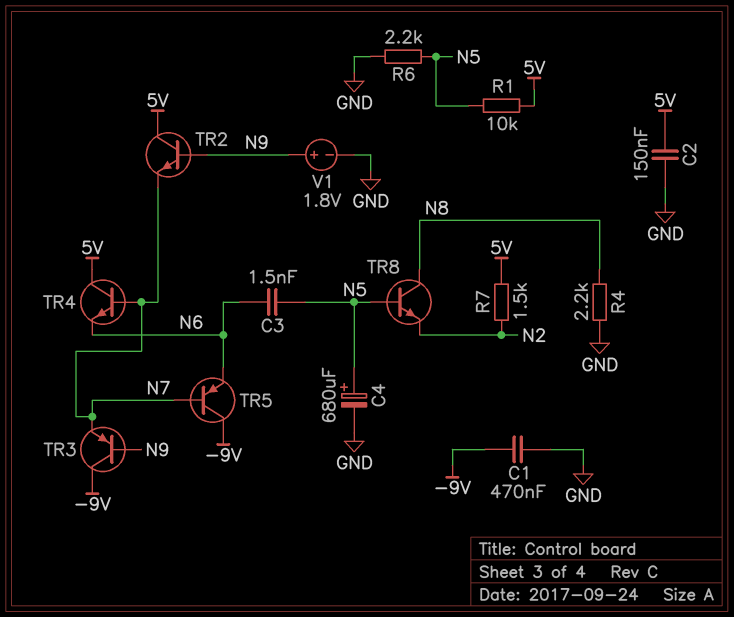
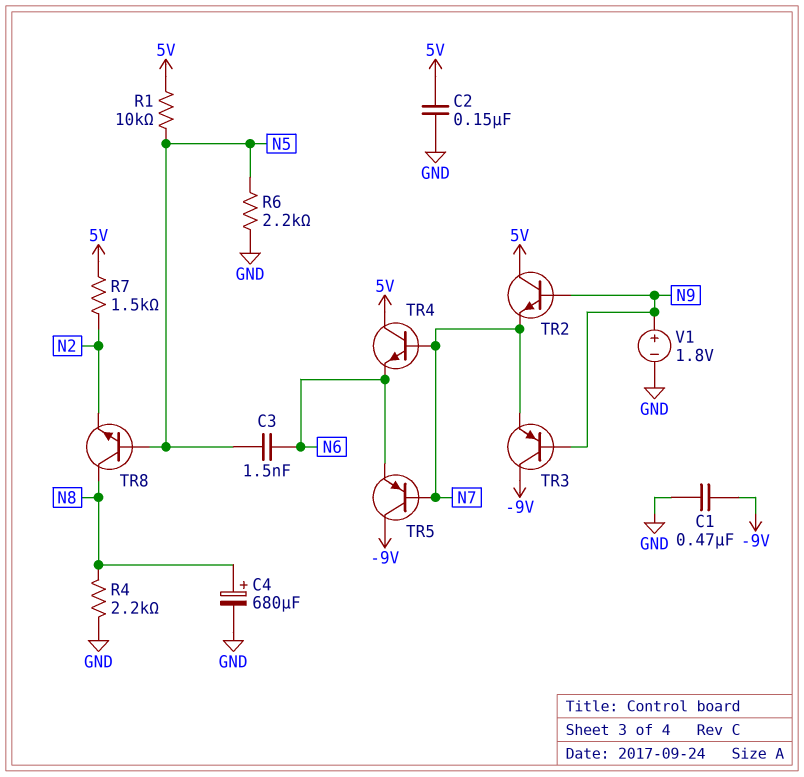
C4: 680uF (plus N5, minus GND) -> 680uF (plus N8, minus GND)

